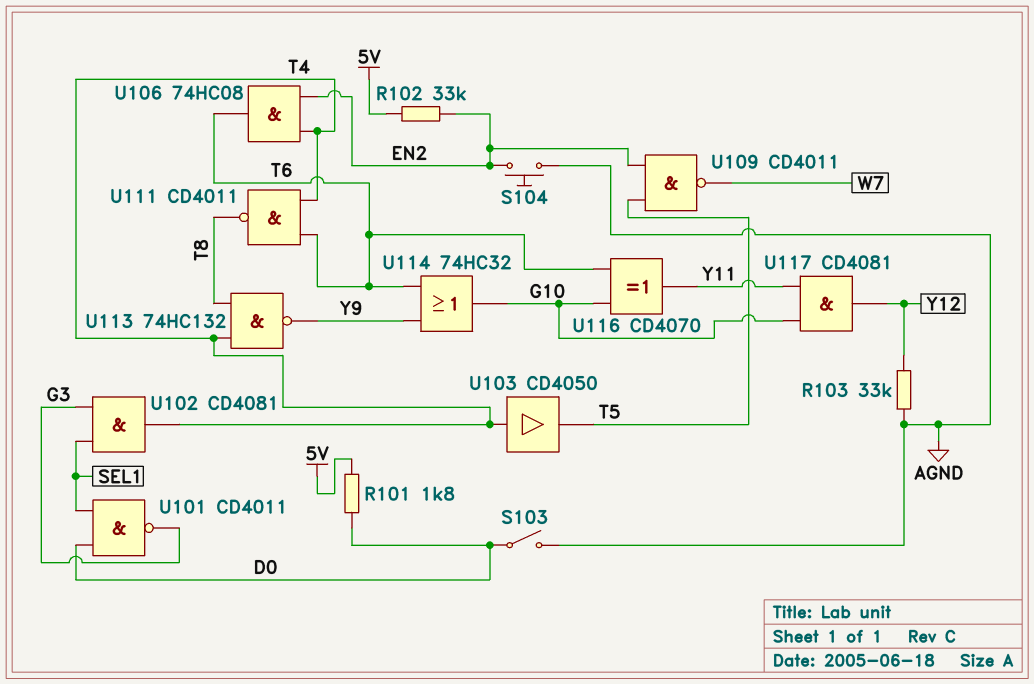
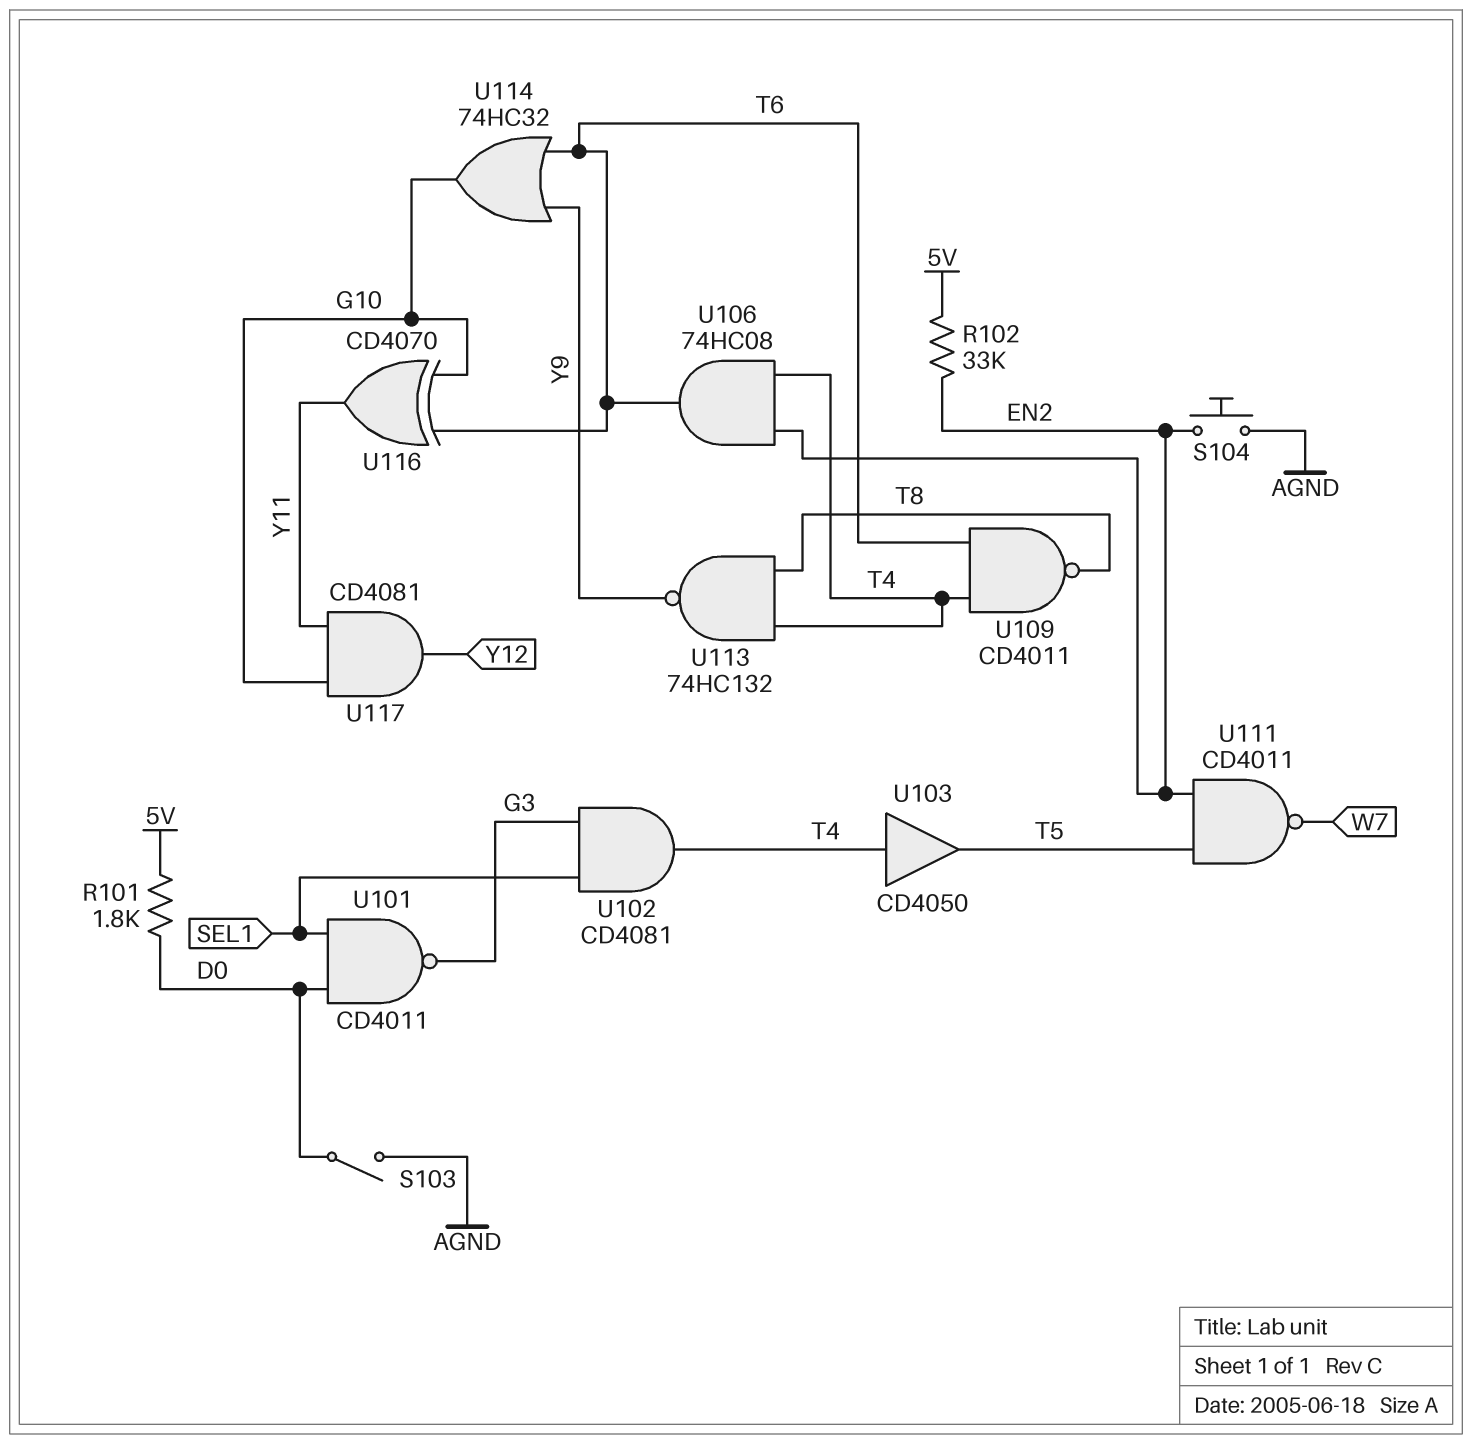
R103: 33k (AGND, Y12) -> none
U109: NAND CD4011 (in EN2, in T5, out W7) -> NAND CD4011 (in T4, in T6, out T8)
U111: NAND CD4011 (in T4, in T6, out T8) -> NAND CD4011 (in EN2, in T5, out W7)

